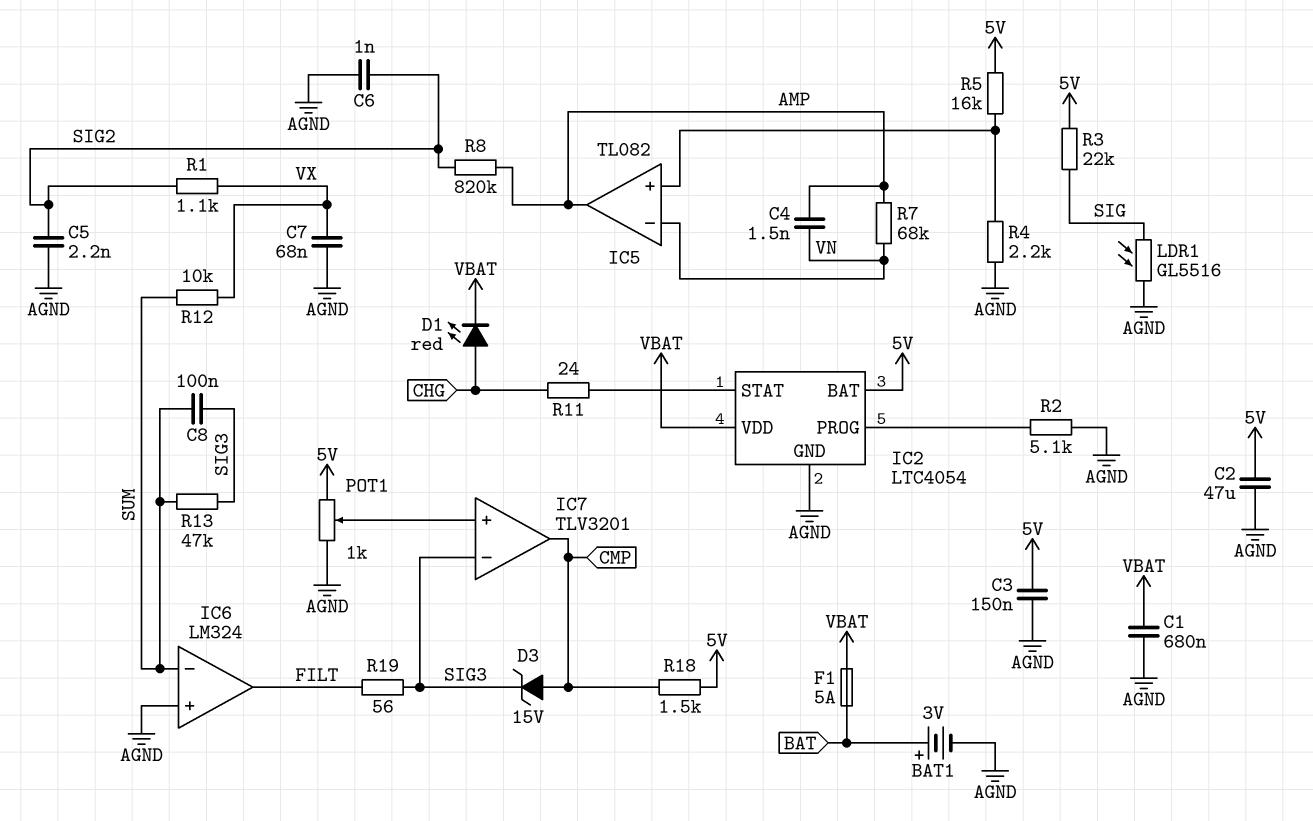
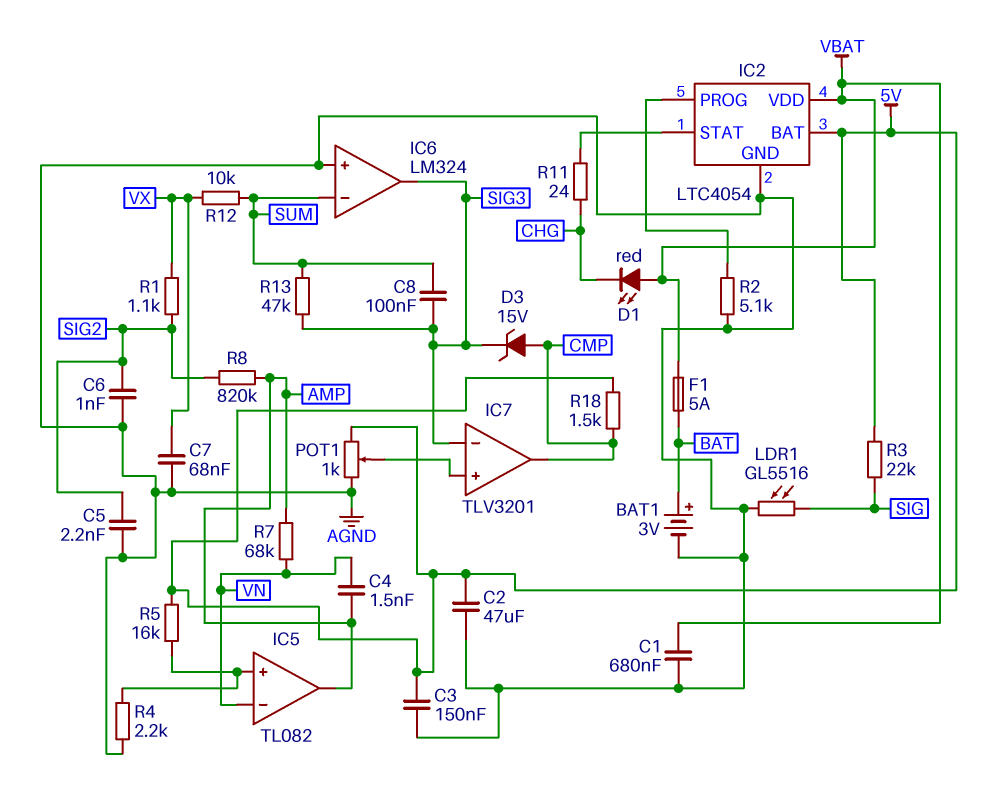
D1: LED red (A CHG, K VBAT) -> LED red (A VBAT, K CHG)
IC6 pin out: FILT -> SIG3
R19: 56 (FILT, SIG3) -> none

